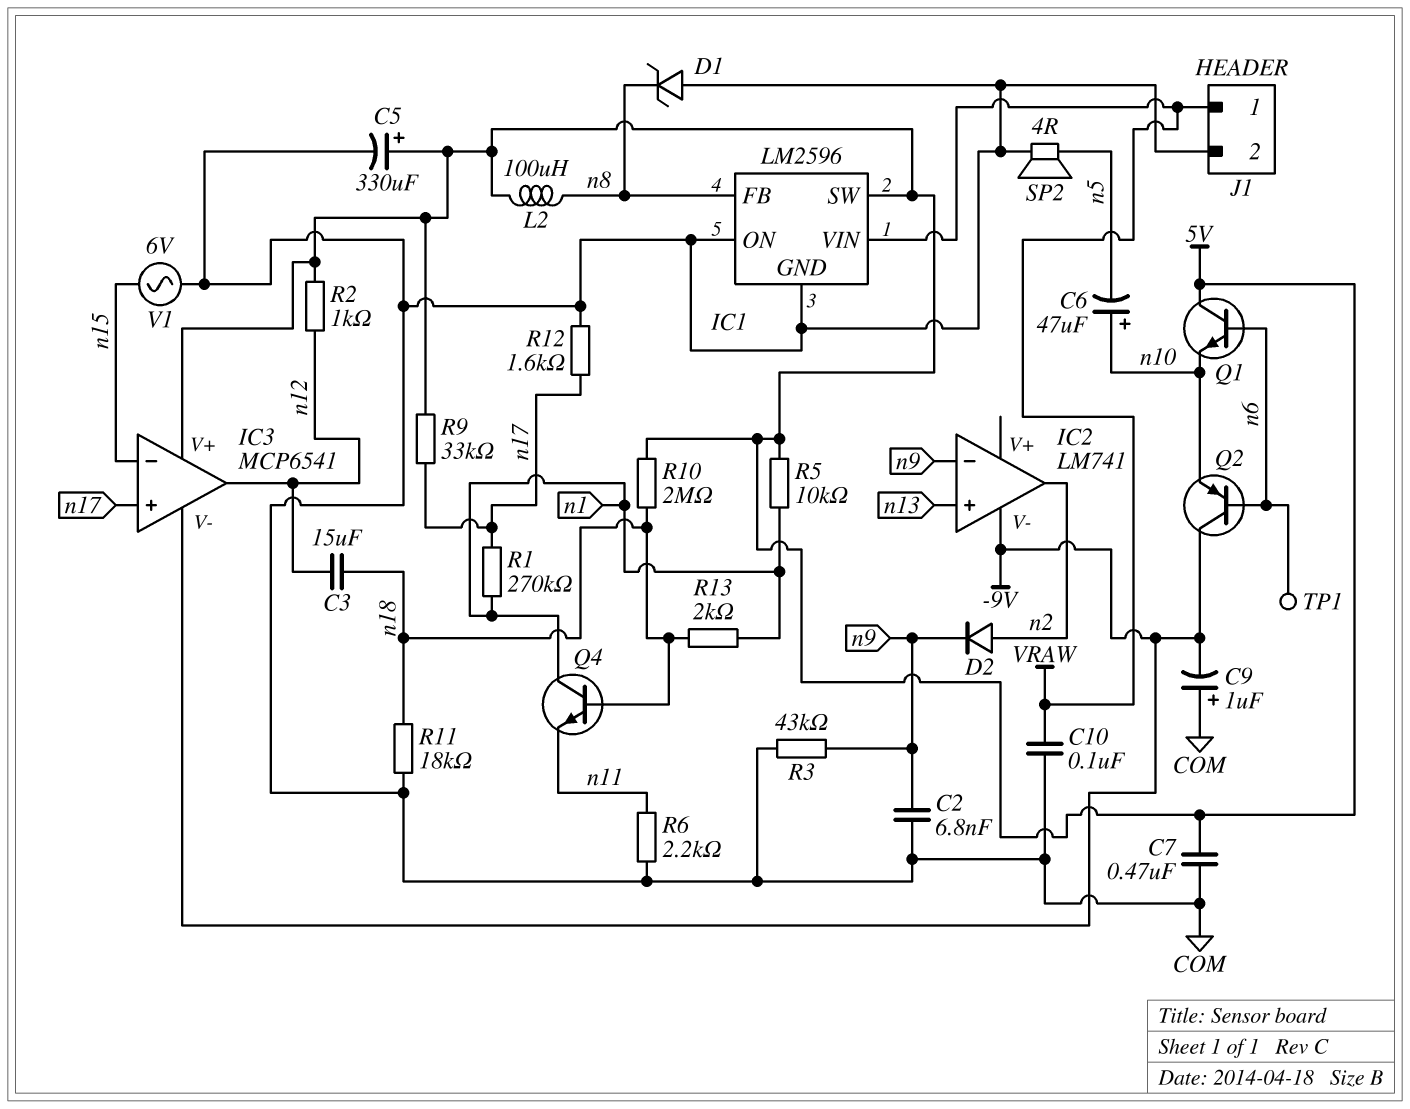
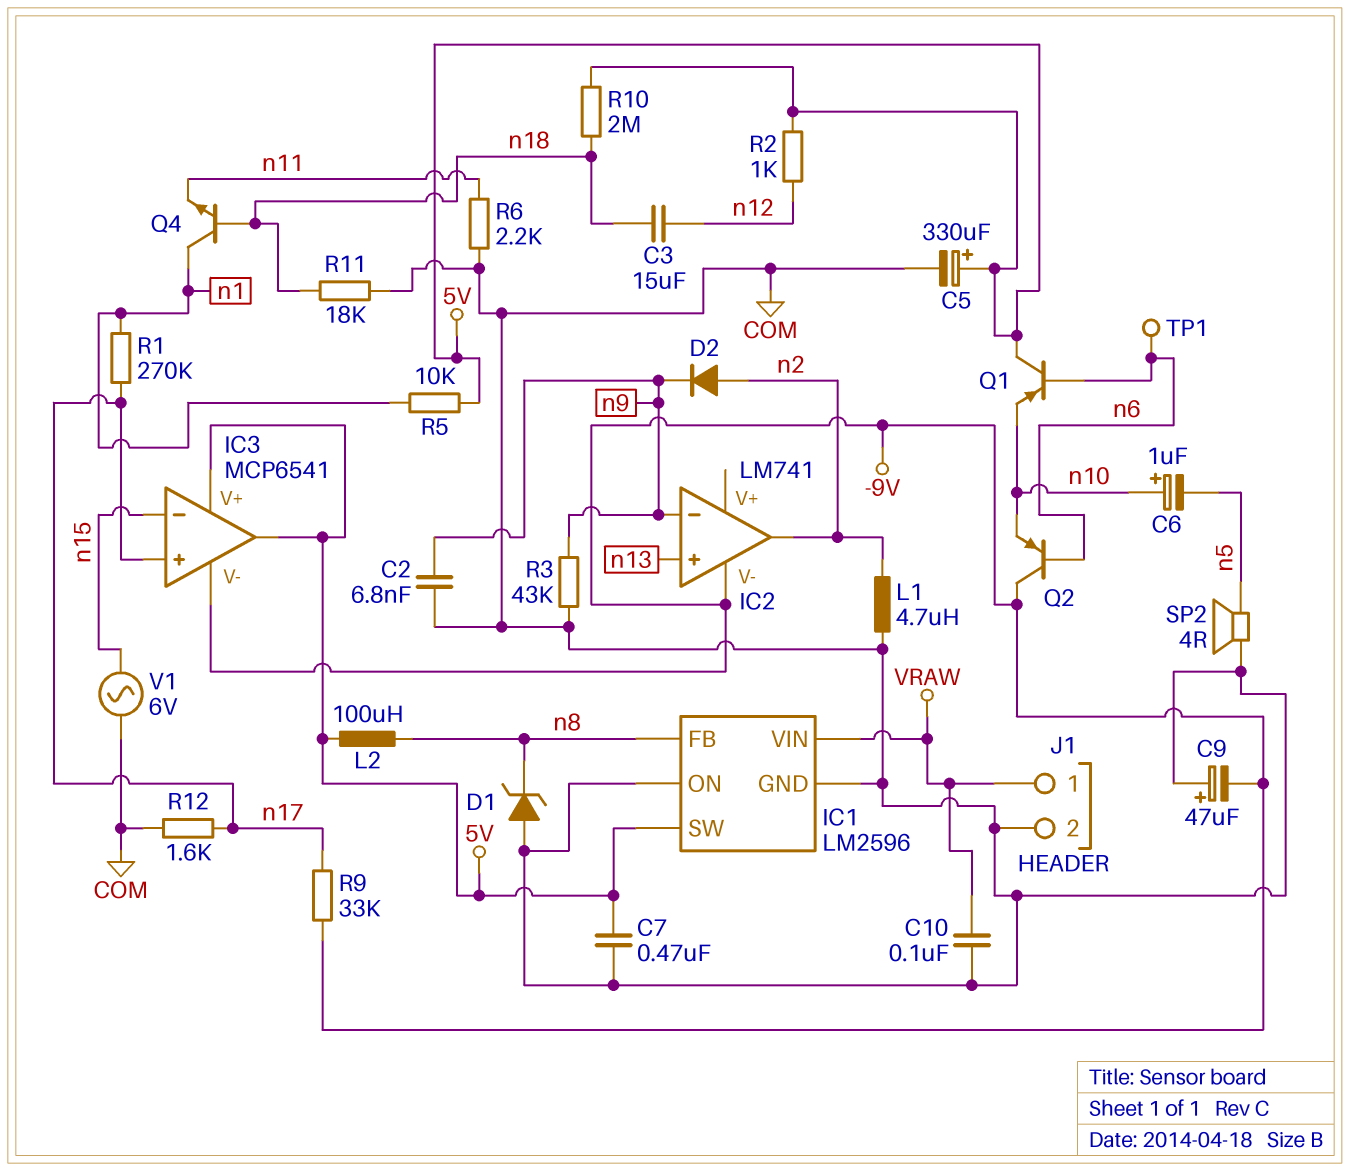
C6: 47uF (plus n10, minus n5) -> 1uF (plus n10, minus n5)
C9: 1uF (plus COM, minus -9V) -> 47uF (plus COM, minus -9V)
IC3 pin out: n12 -> 5V
L1: none -> 4.7uH (COM, n2)
Q1: NPN (B n6, C 5V, E n10) -> PNP (B n6, C 5V, E n10)
R9: 33k (5V, n17) -> 33k (-9V, n17)
R13: 2k (n1, n18) -> none

